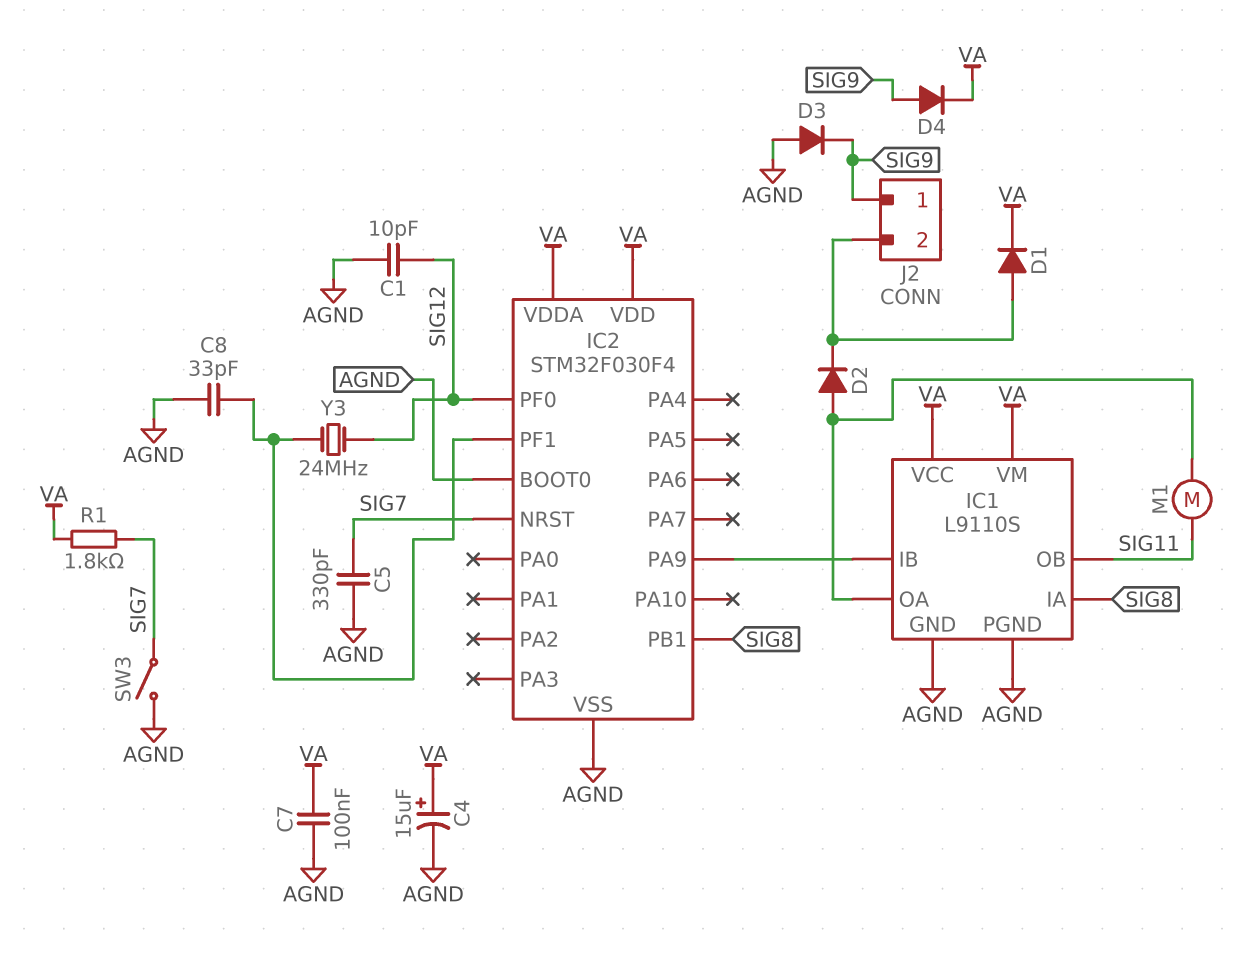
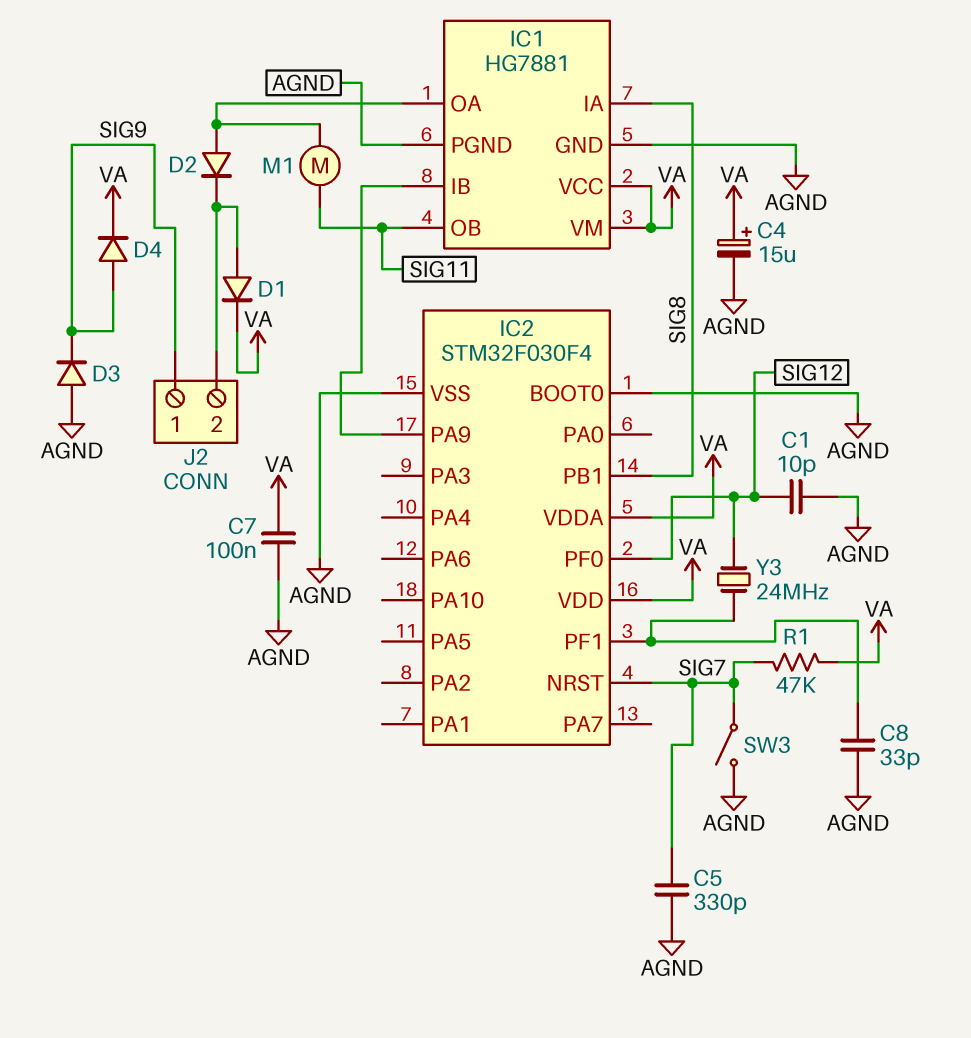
IC1: L9110S -> HG7881
R1: 1.8k (SIG7, VA) -> 47k (SIG7, VA)

